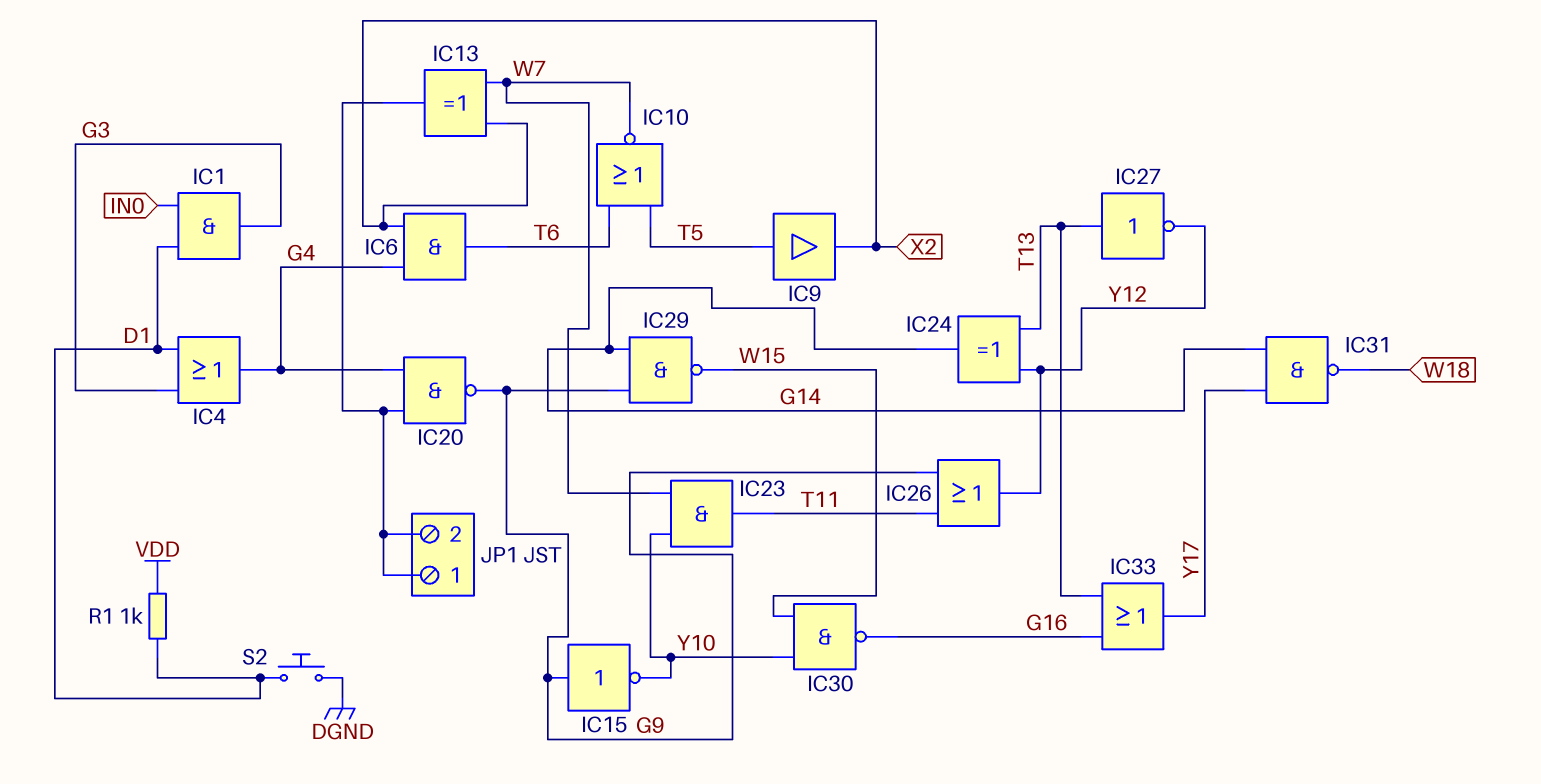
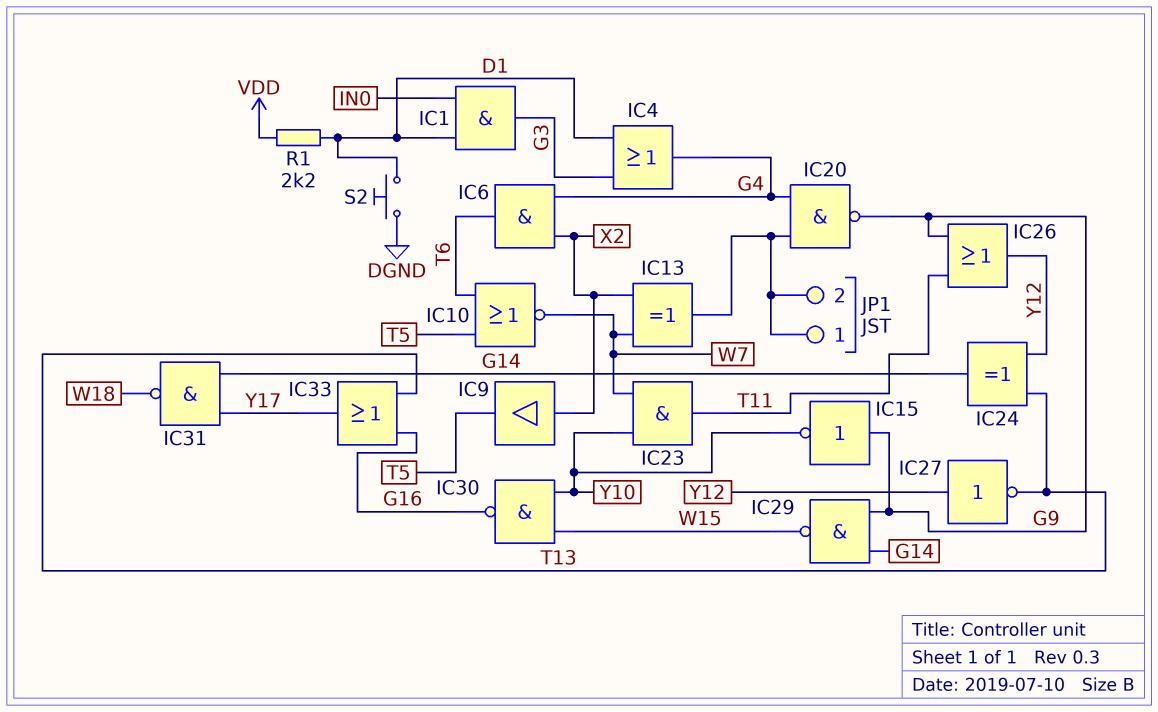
IC9: buffer (in T5, out X2) -> buffer (in X2, out T5)
IC27: NOT (in T13, out Y12) -> NOT (in Y12, out T13)
R1: 1k (D1, VDD) -> 2.2k (D1, VDD)

